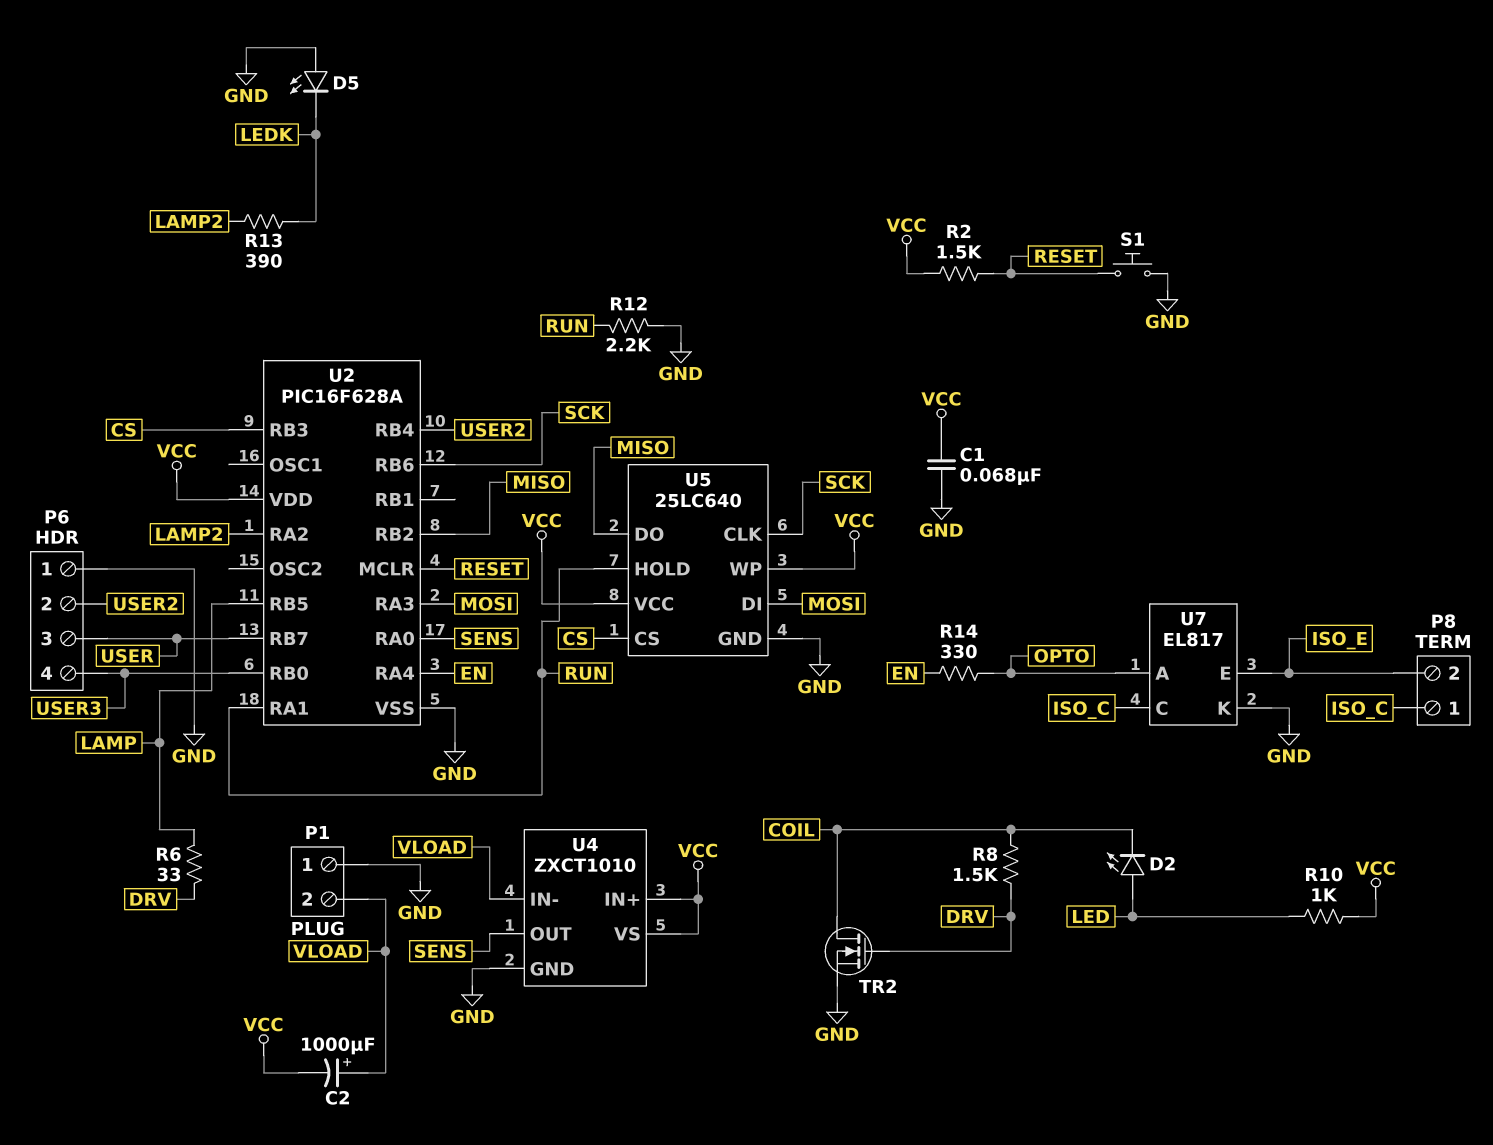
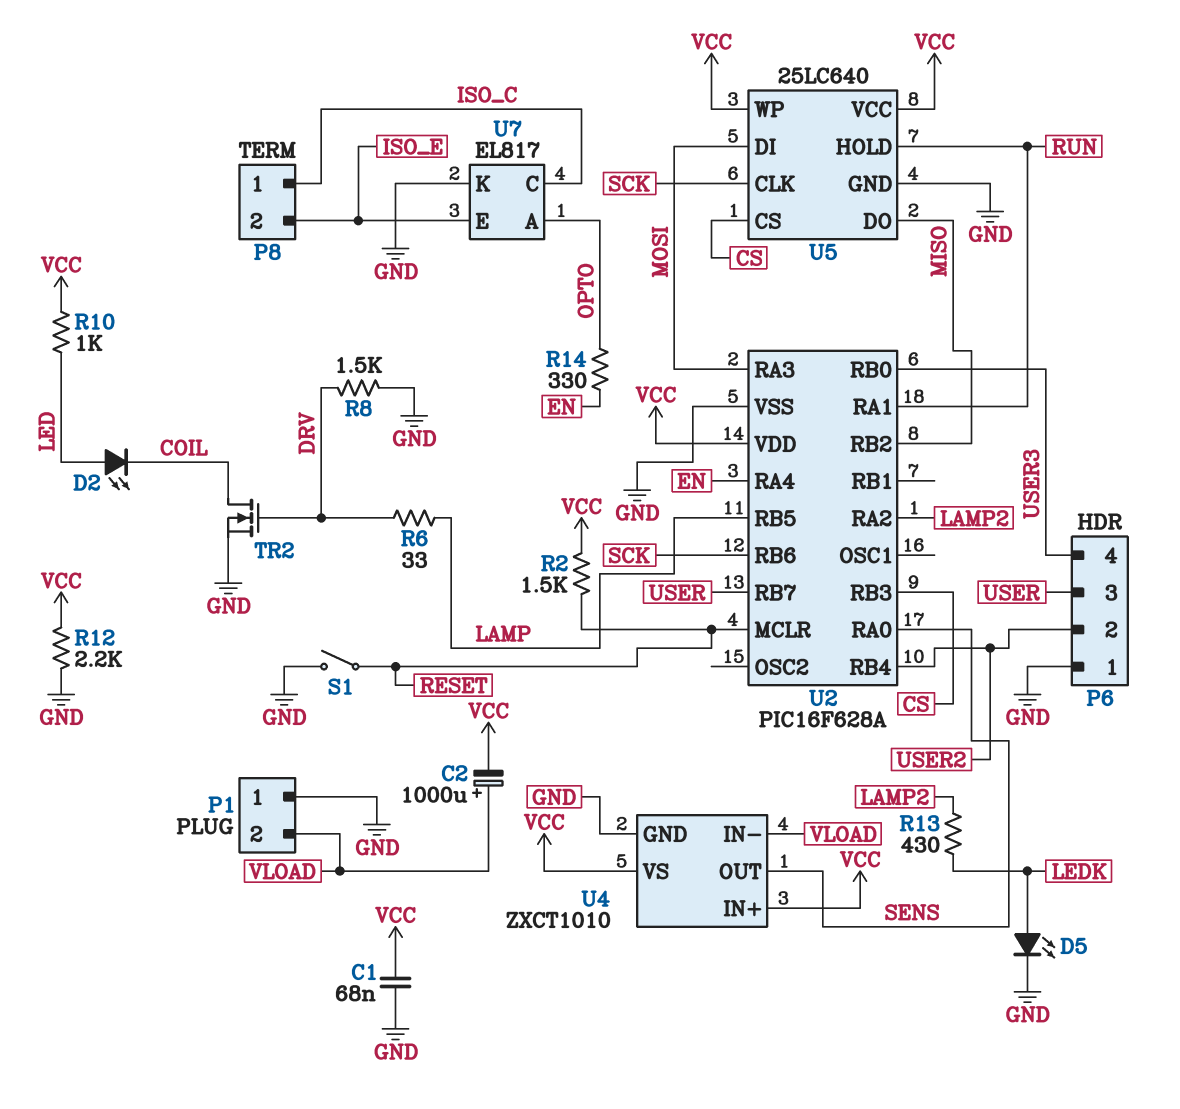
D5: LED (A GND, K LEDK) -> LED (A LEDK, K GND)
R8: 1.5k (COIL, DRV) -> 1.5k (DRV, GND)
R12: 2.2k (GND, RUN) -> 2.2k (GND, VCC)
R13: 390 (LAMP2, LEDK) -> 430 (LAMP2, LEDK)
S1: button (GND, RESET) -> switch (GND, RESET)

